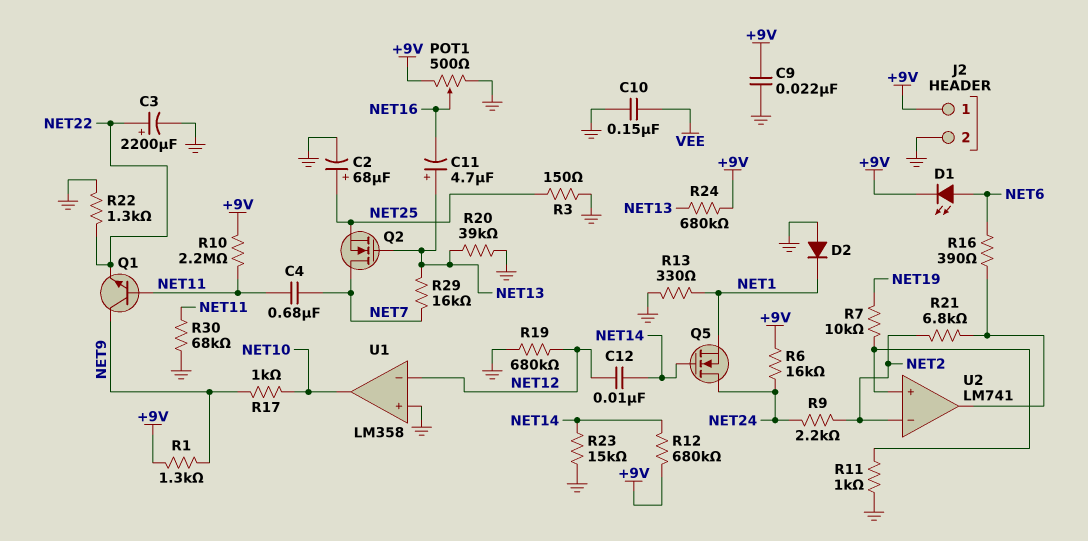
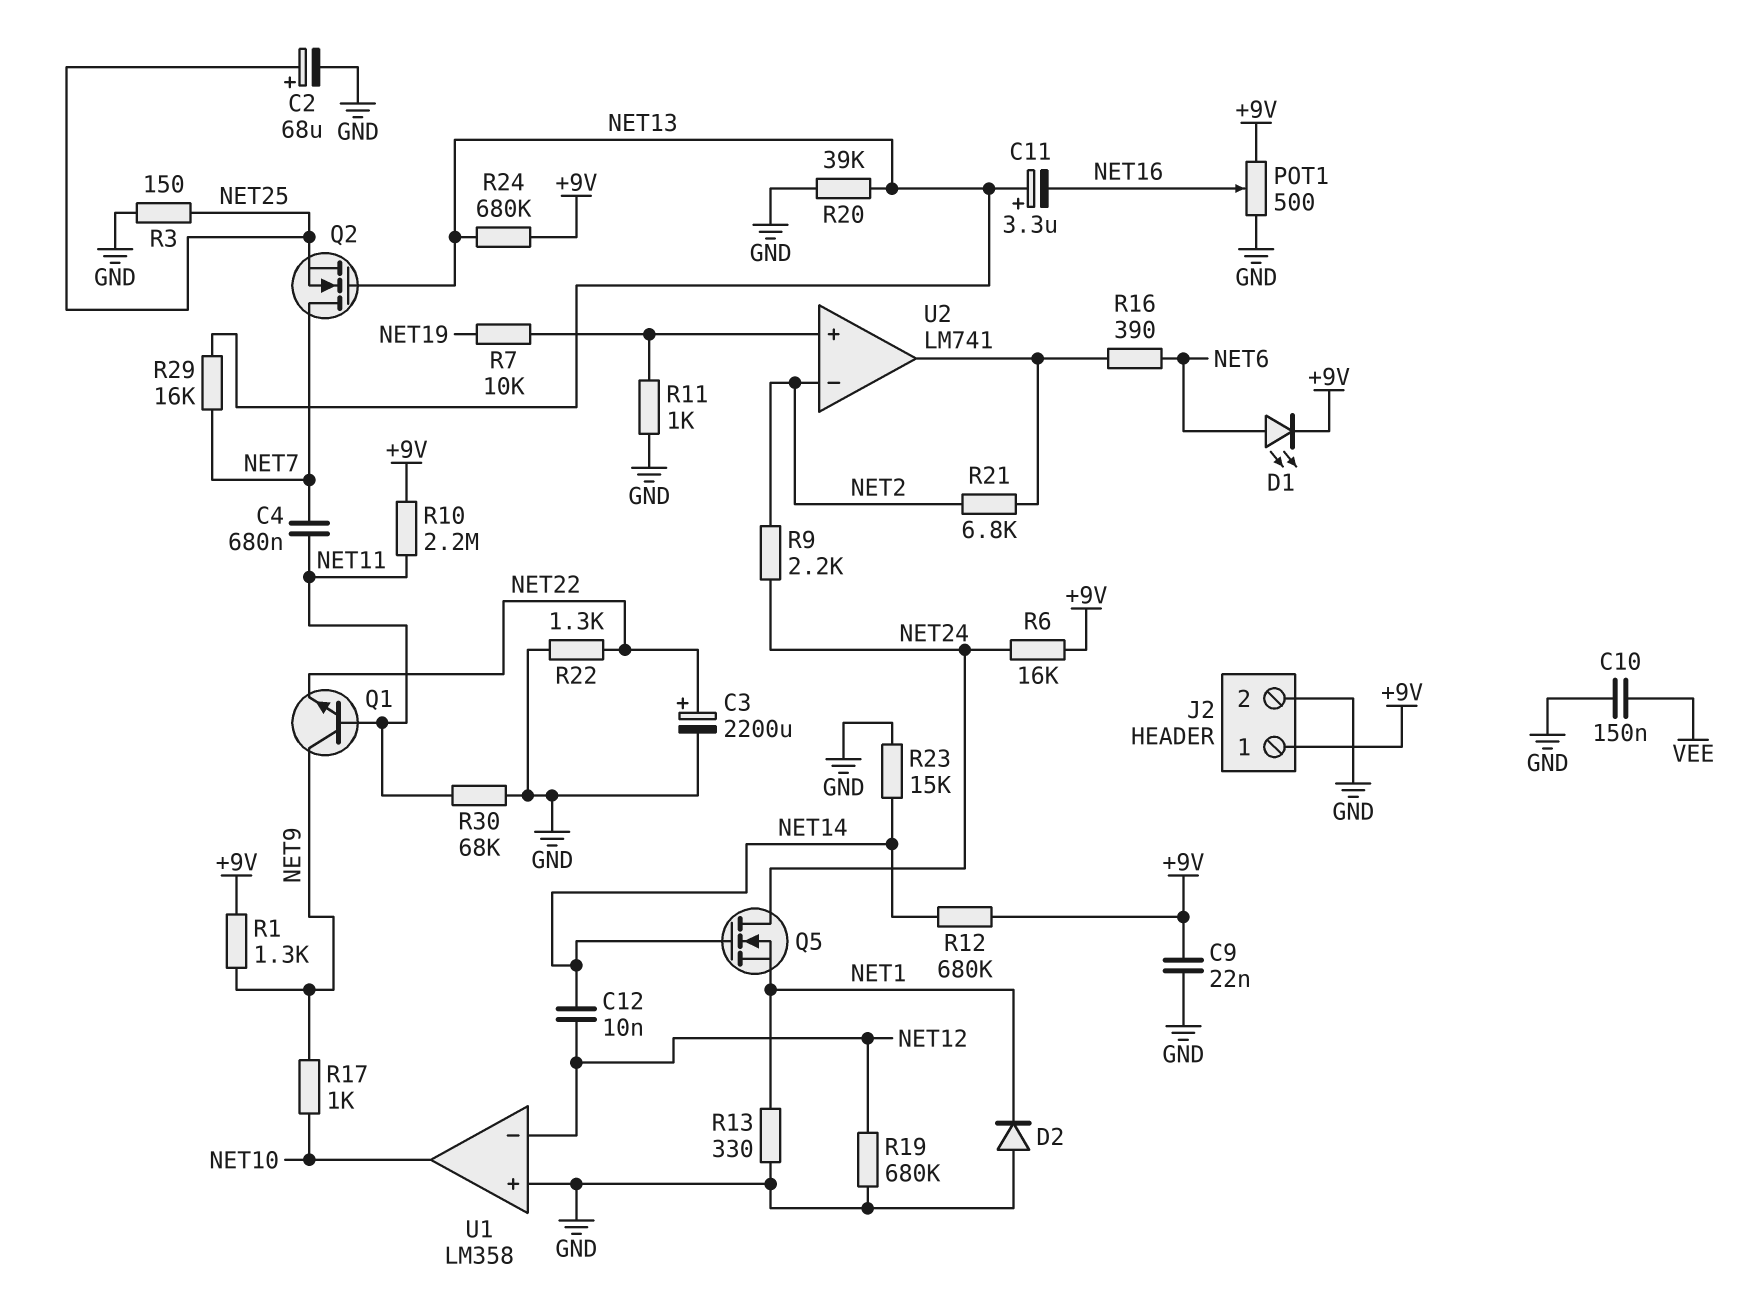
C11: 4.7uF (plus NET13, minus NET16) -> 3.3uF (plus NET13, minus NET16)

